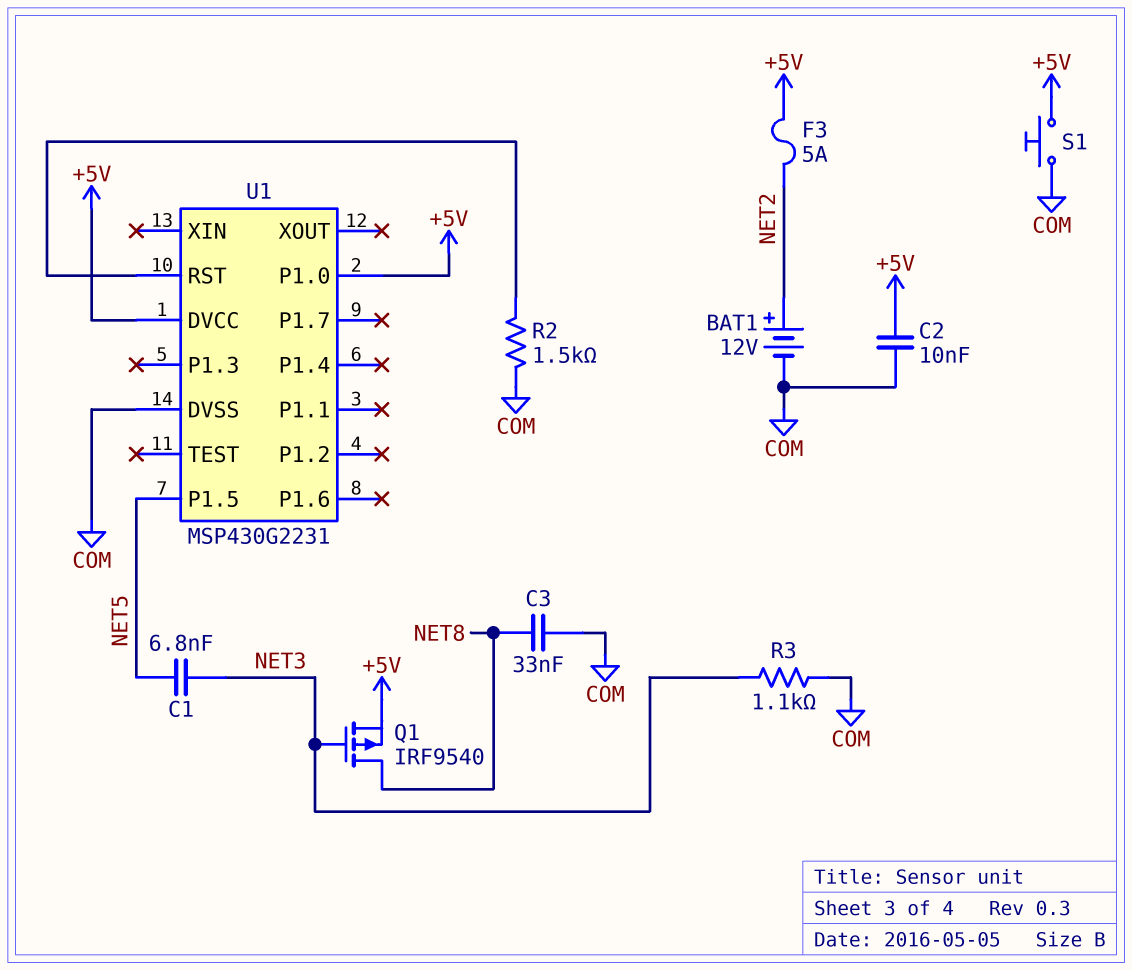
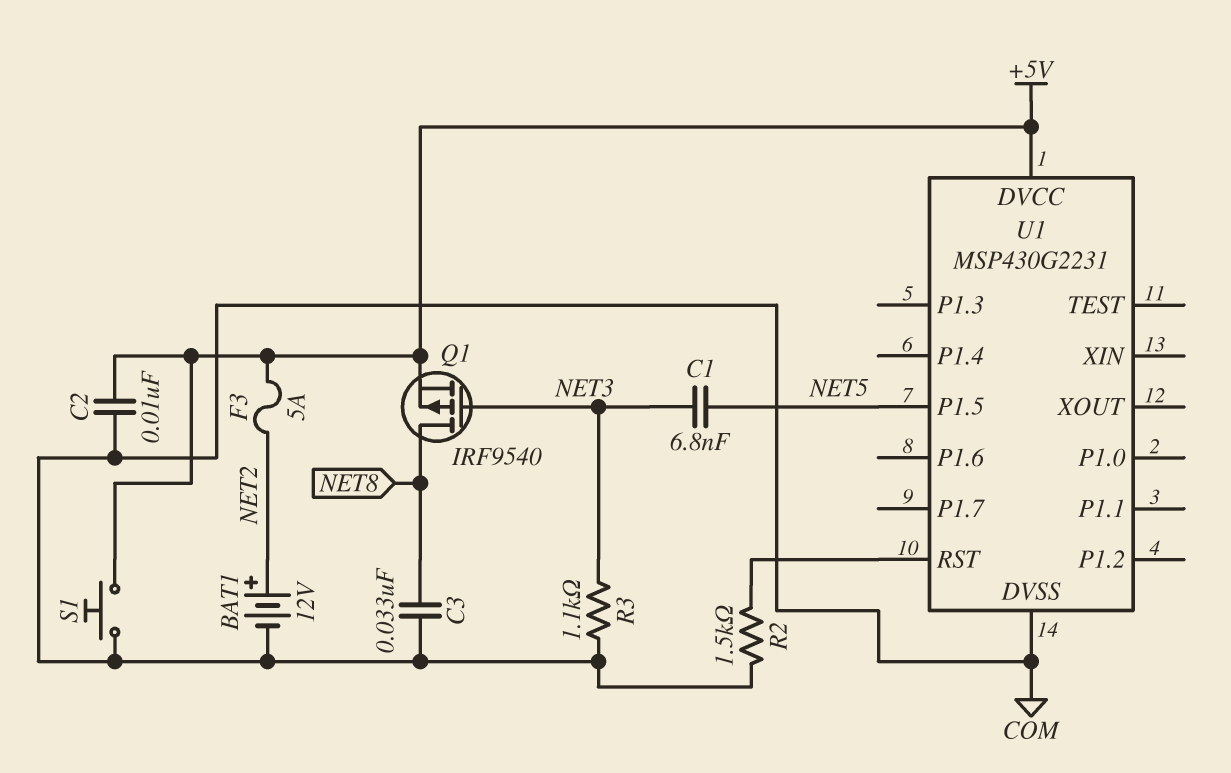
U1 pin P1.0: +5V -> none

